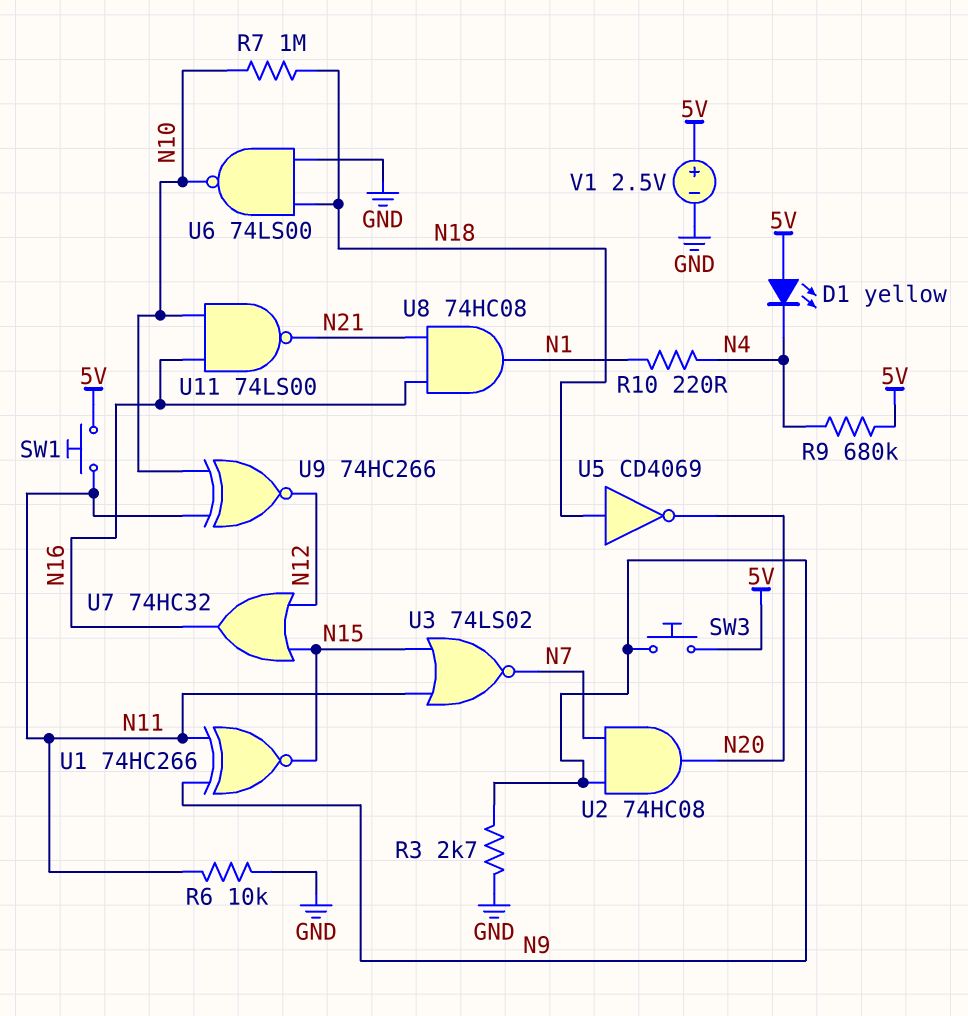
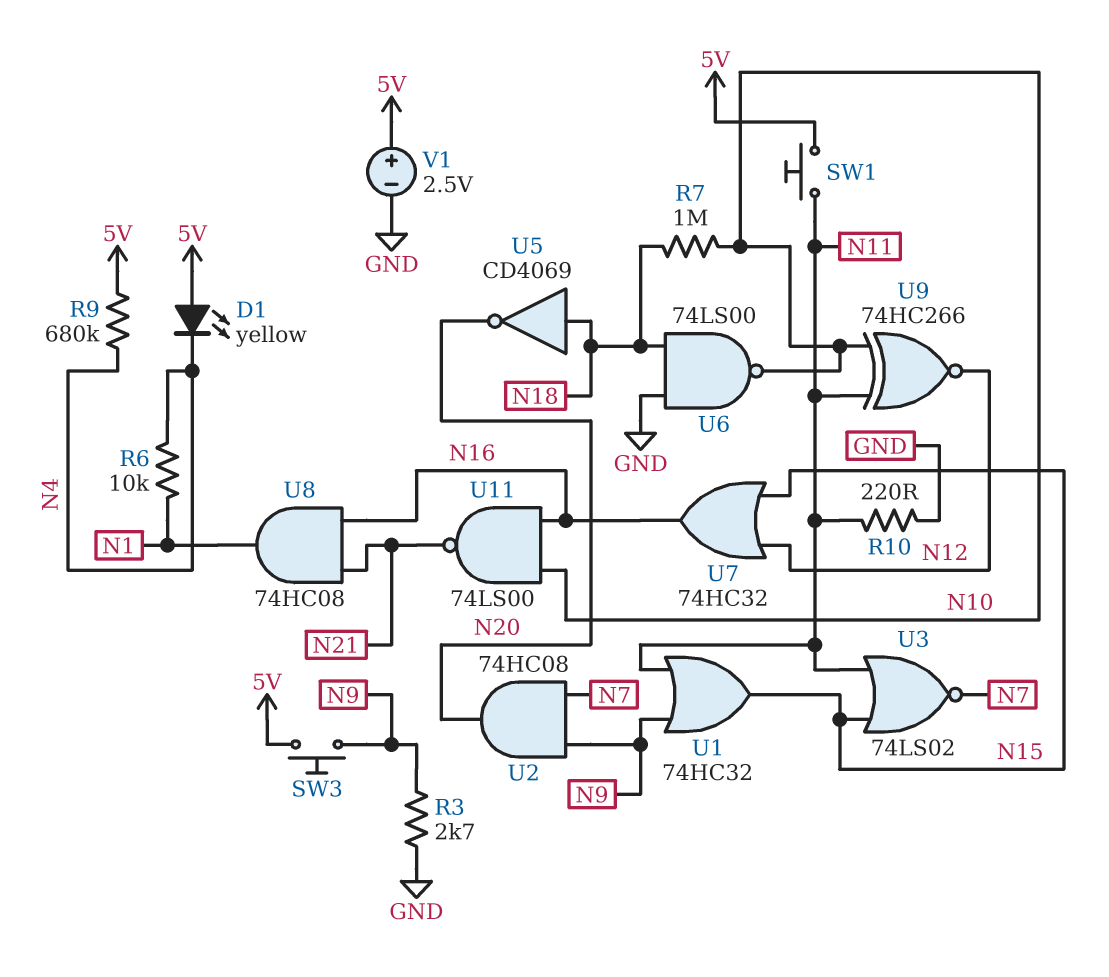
R6: 10k (GND, N11) -> 10k (N1, N4)
R10: 220 (N1, N4) -> 220 (GND, N11)
U1: XNOR 74HC266 (in N9, in N11, out N15) -> OR 74HC32 (in N9, in N11, out N15)

